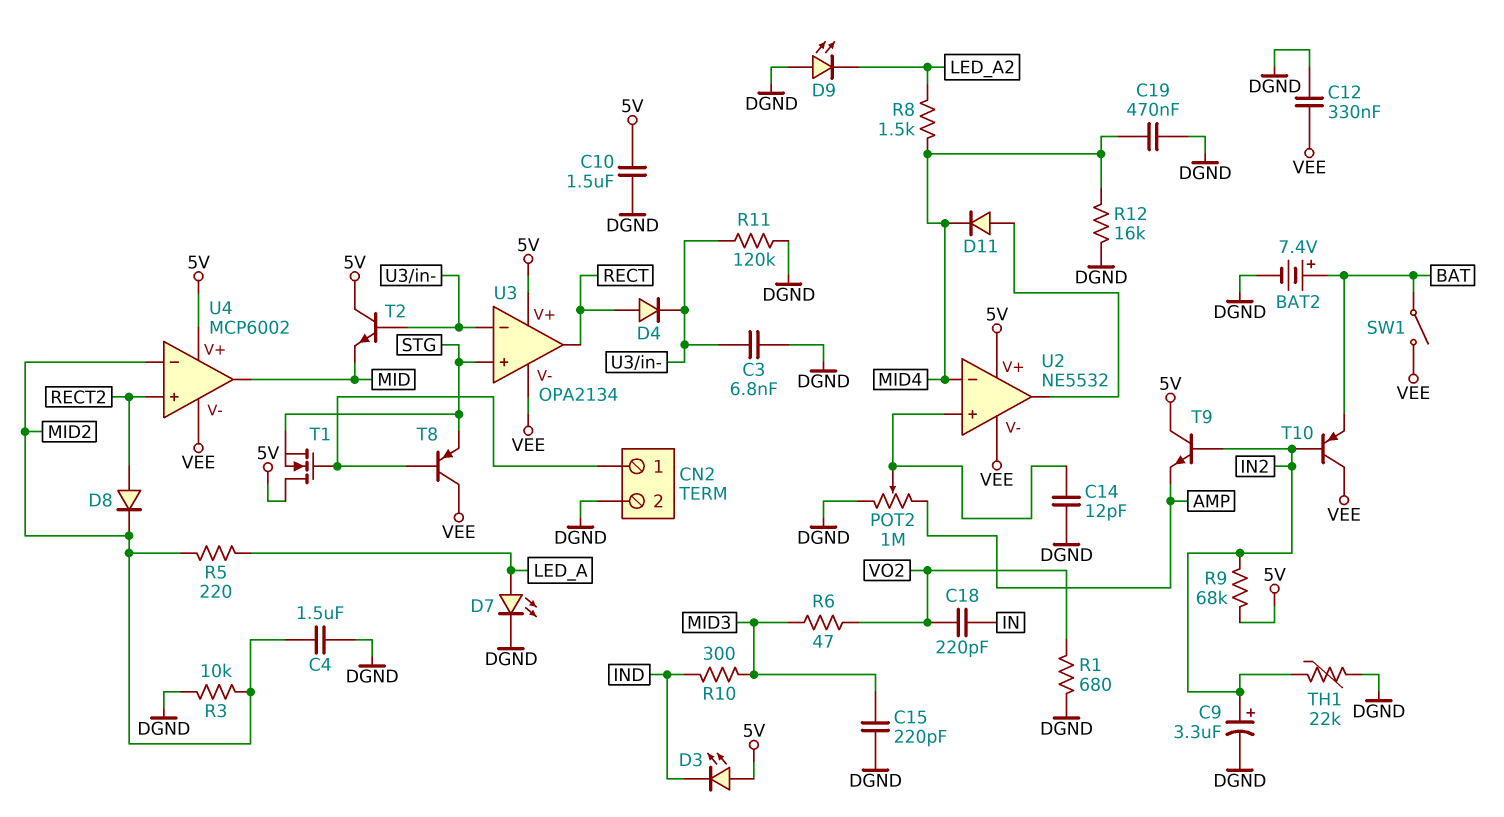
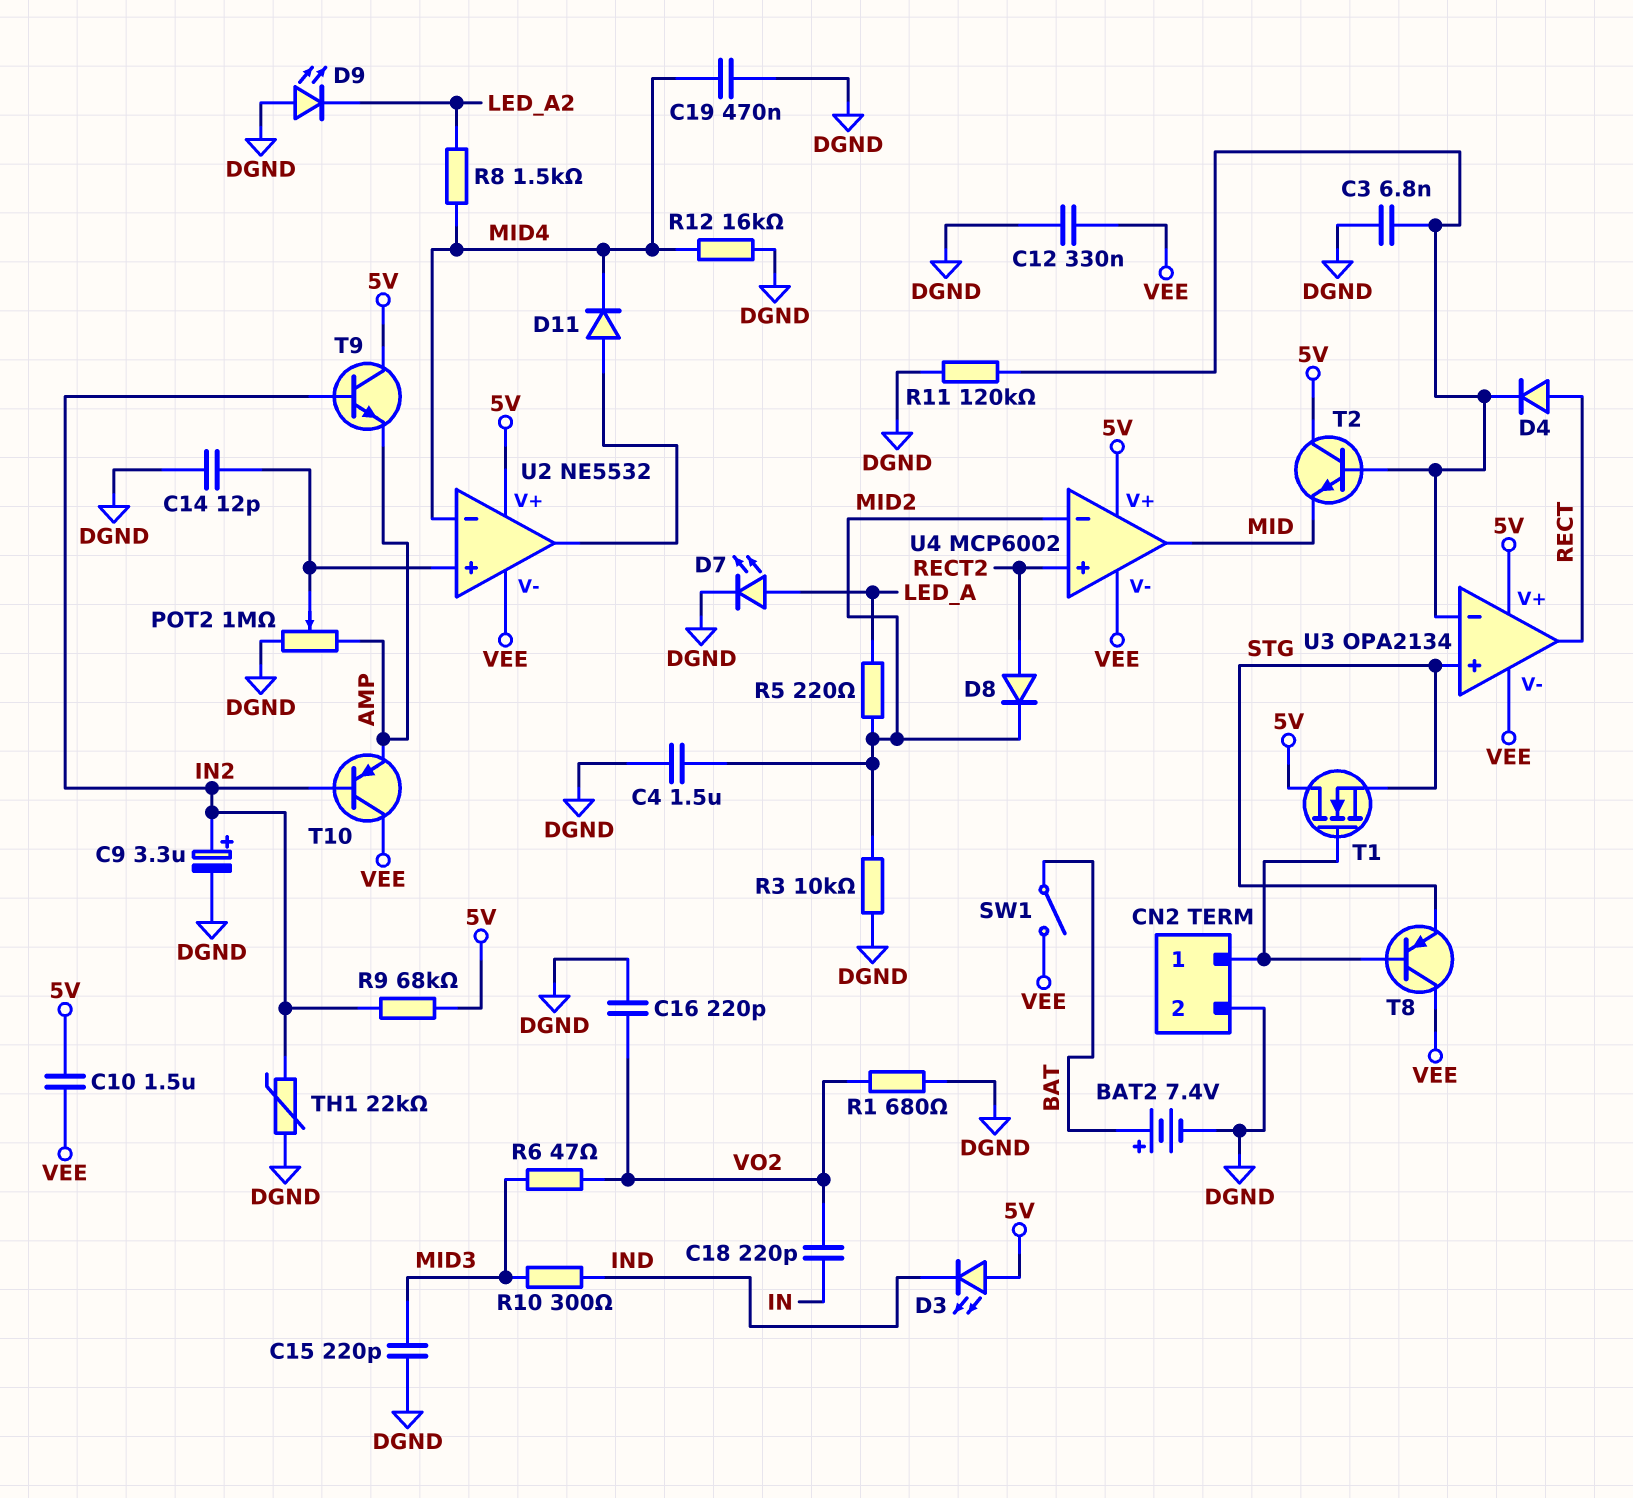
C10: 1.5uF (5V, DGND) -> 1.5uF (5V, VEE)
C16: none -> 220pF (DGND, VO2)
T10: PNP (B IN2, C VEE, E BAT) -> PNP (B IN2, C VEE, E AMP)

